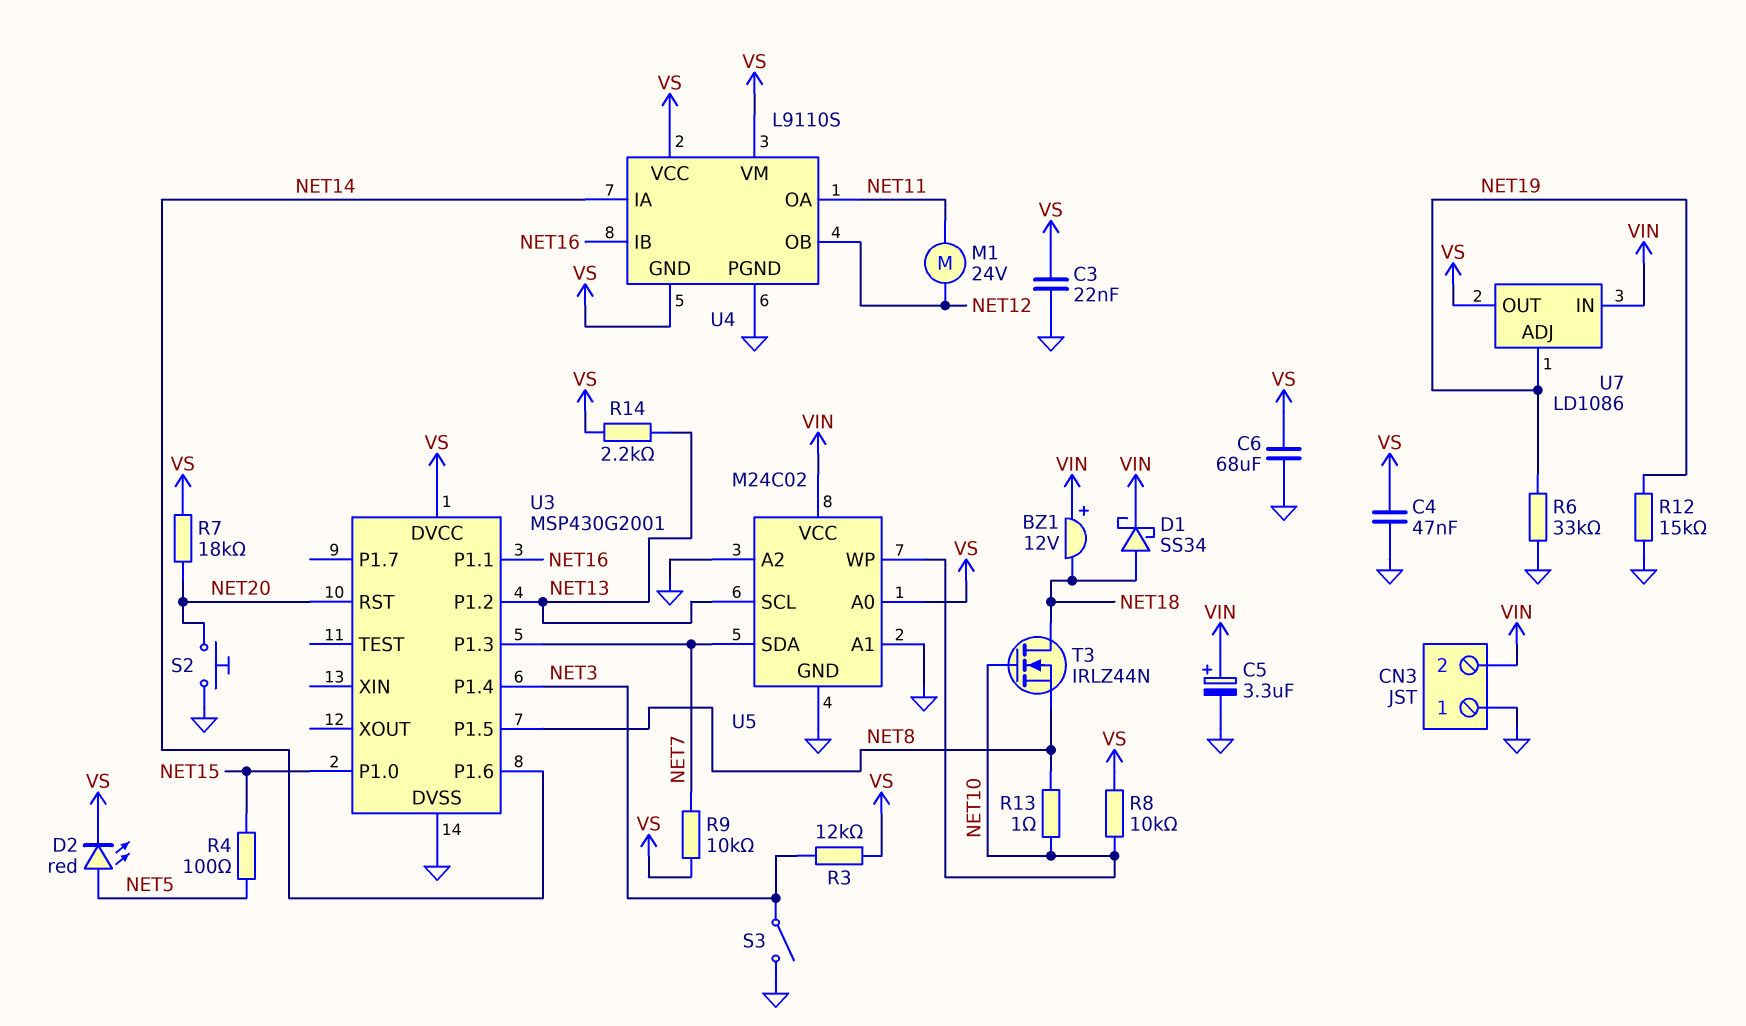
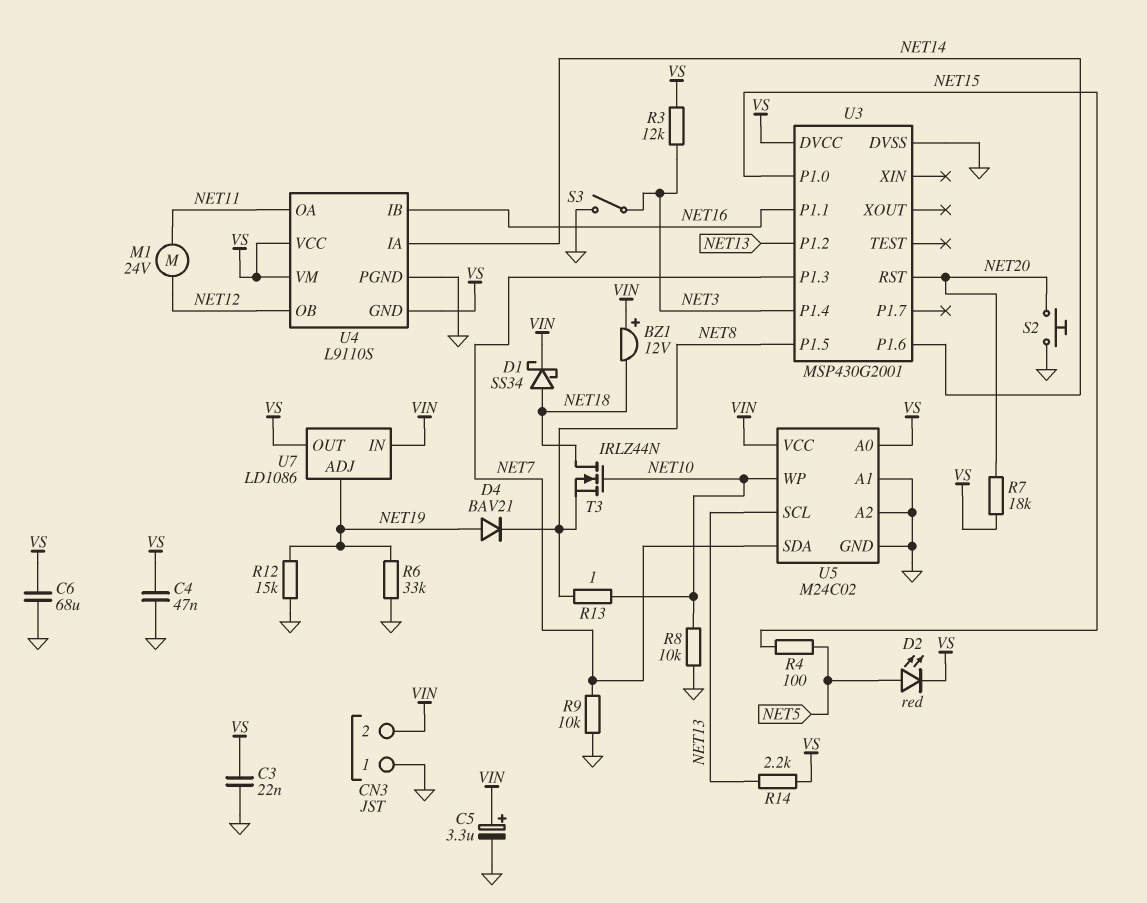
D4: none -> diode BAV21 (A NET19, K NET8)
R8: 10k (NET10, VS) -> 10k (GND, NET10)
R9: 10k (NET7, VS) -> 10k (GND, NET7)

